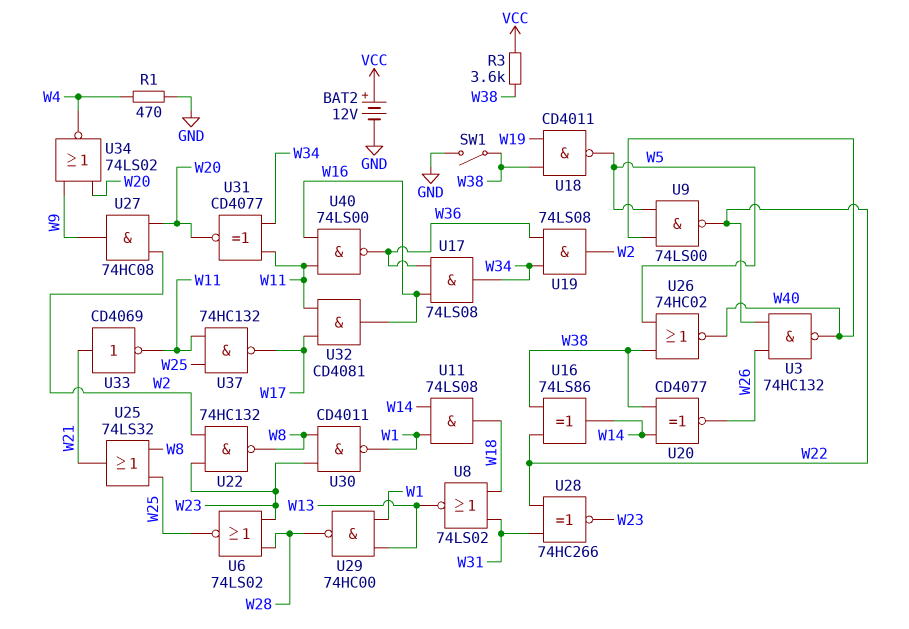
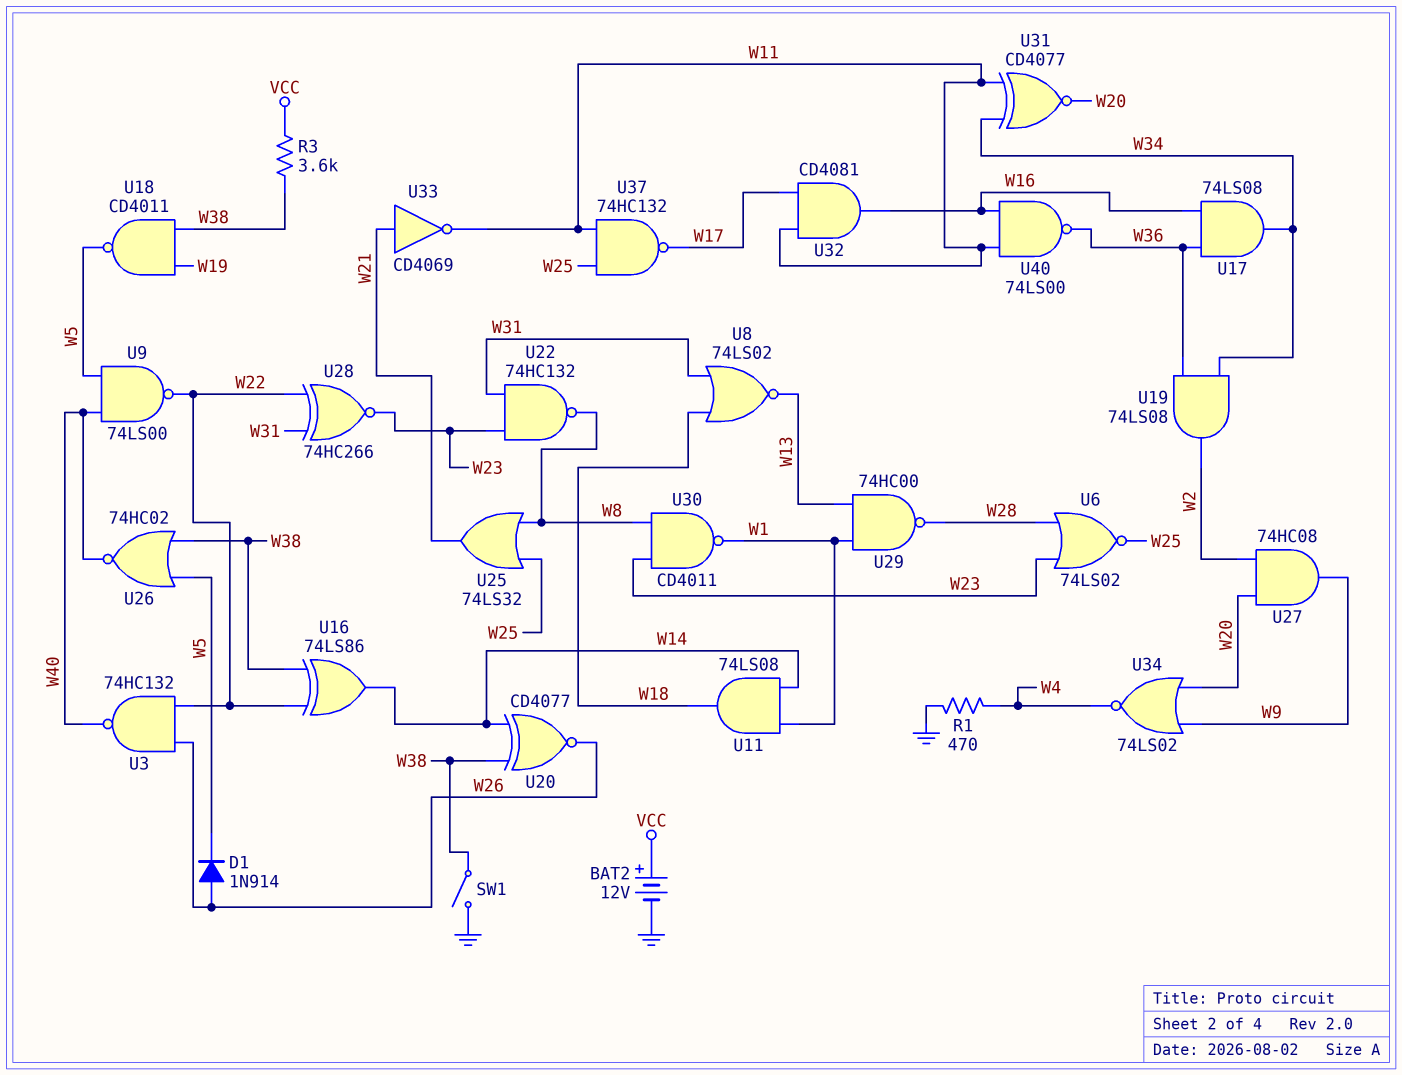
D1: none -> diode 1N914 (A W26, K W5)
U22: NAND 74HC132 (in W2, in W23, out W8) -> NAND 74HC132 (in W23, in W31, out W8)

